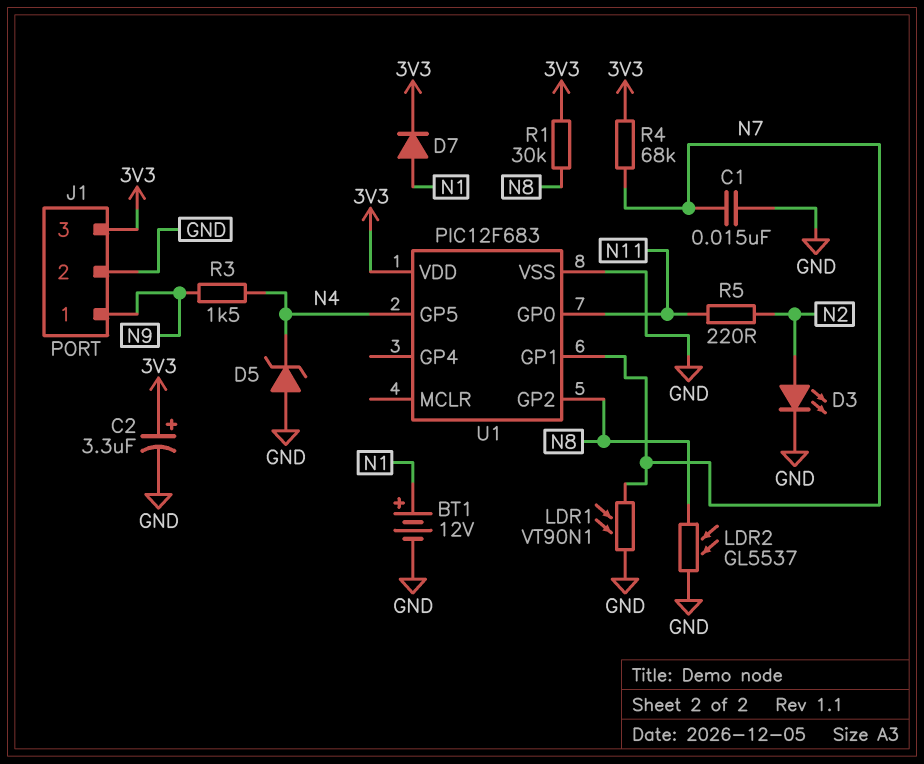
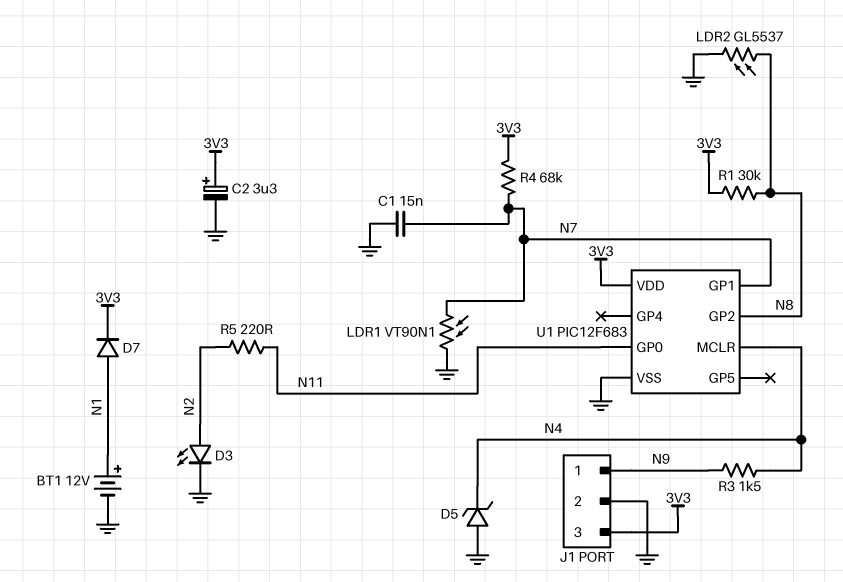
U1 pin GP5: N4 -> none
U1 pin MCLR: none -> N4

